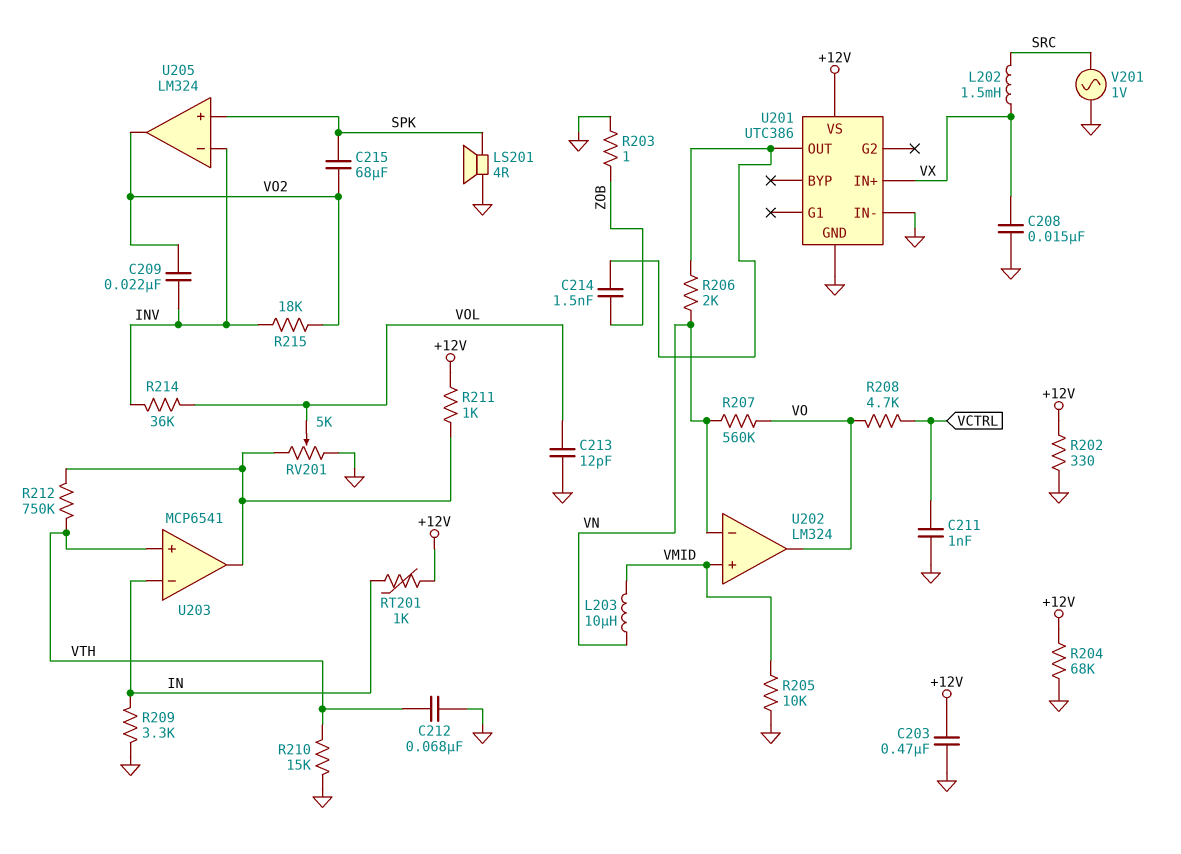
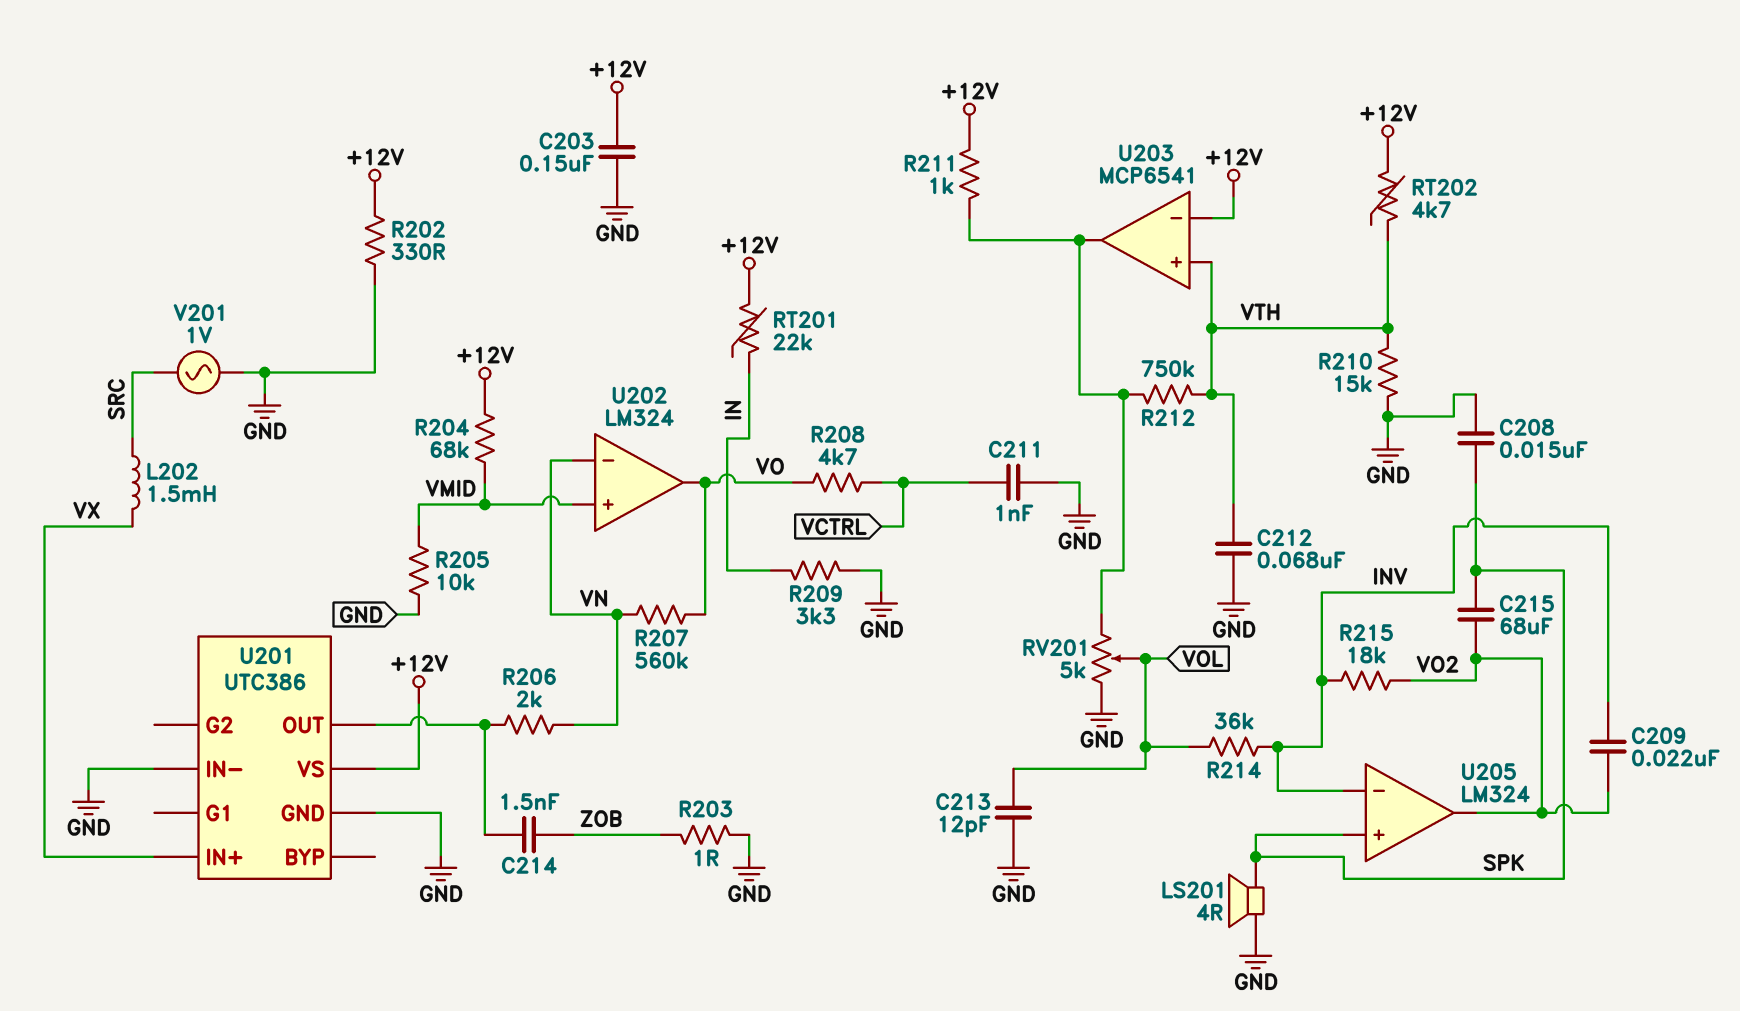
C203: 470nF (+12V, GND) -> 150nF (+12V, GND)
C208: 15nF (GND, VX) -> 15nF (GND, SPK)
L203: 10uH (VMID, VN) -> none
R204: 68k (+12V, GND) -> 68k (+12V, VMID)
RT201: 1k (+12V, IN) -> 22k (+12V, IN)
RT202: none -> 4.7k (+12V, VTH)
U203 pin in-: IN -> +12V

